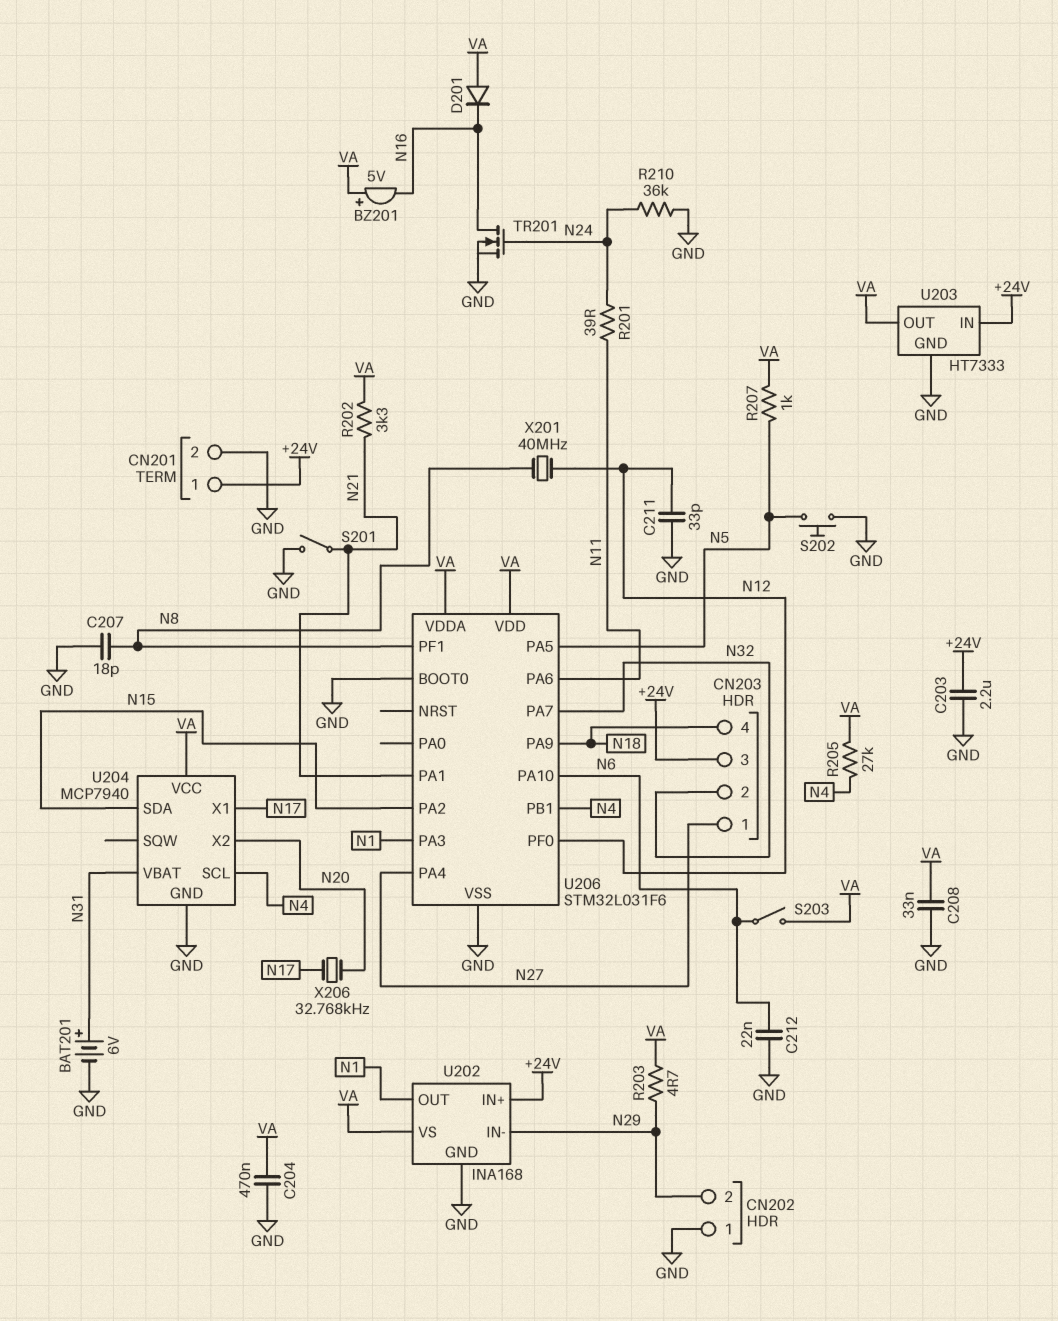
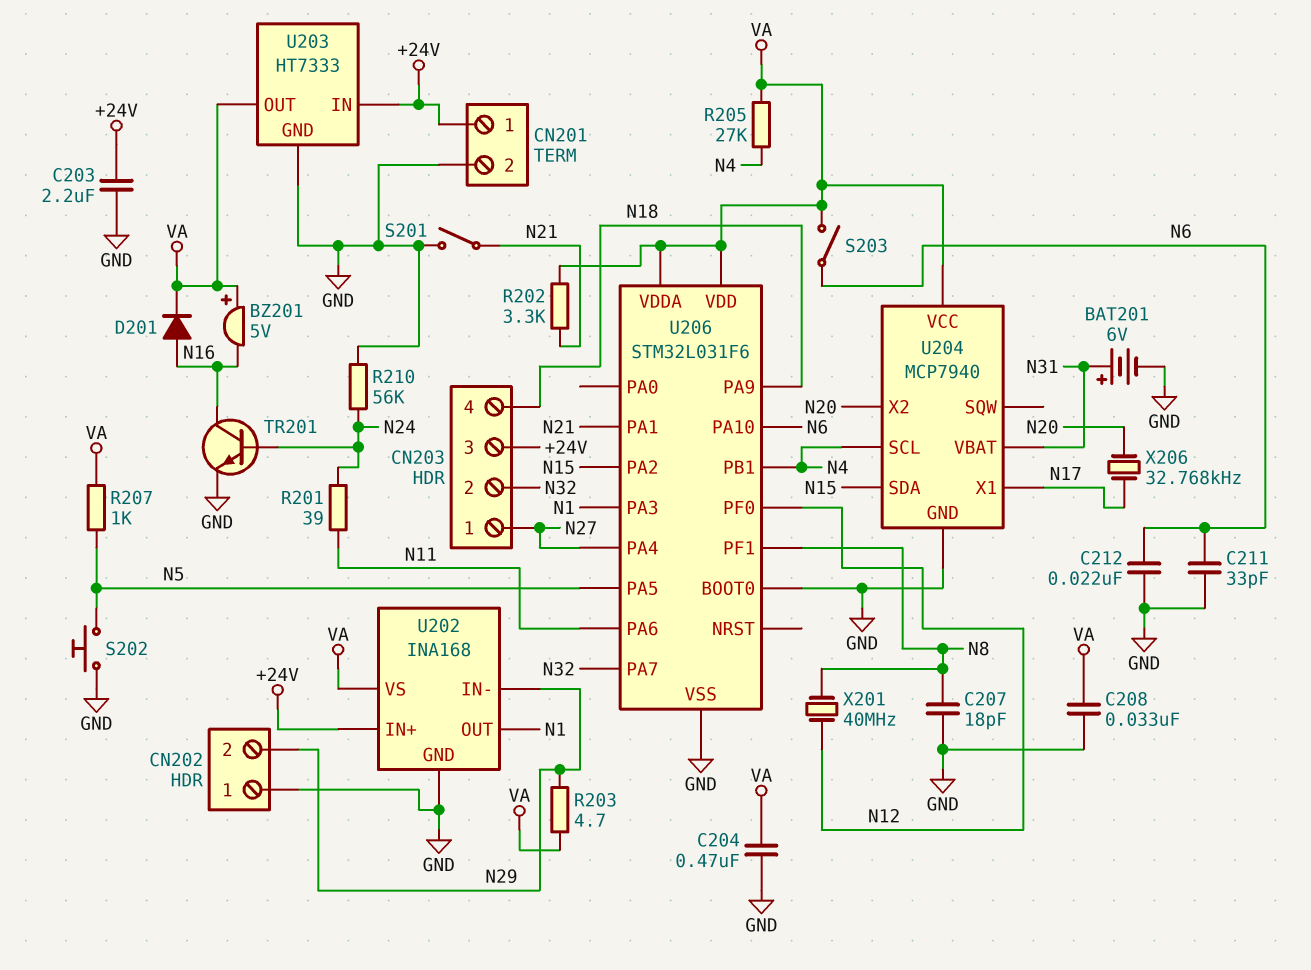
C211: 33pF (GND, N12) -> 33pF (GND, N6)
D201: diode (A VA, K N16) -> diode (A N16, K VA)
R210: 36k (GND, N24) -> 56k (GND, N24)
TR201: NMOS (G N24, D N16, S GND) -> NPN (B N24, C N16, E GND)

